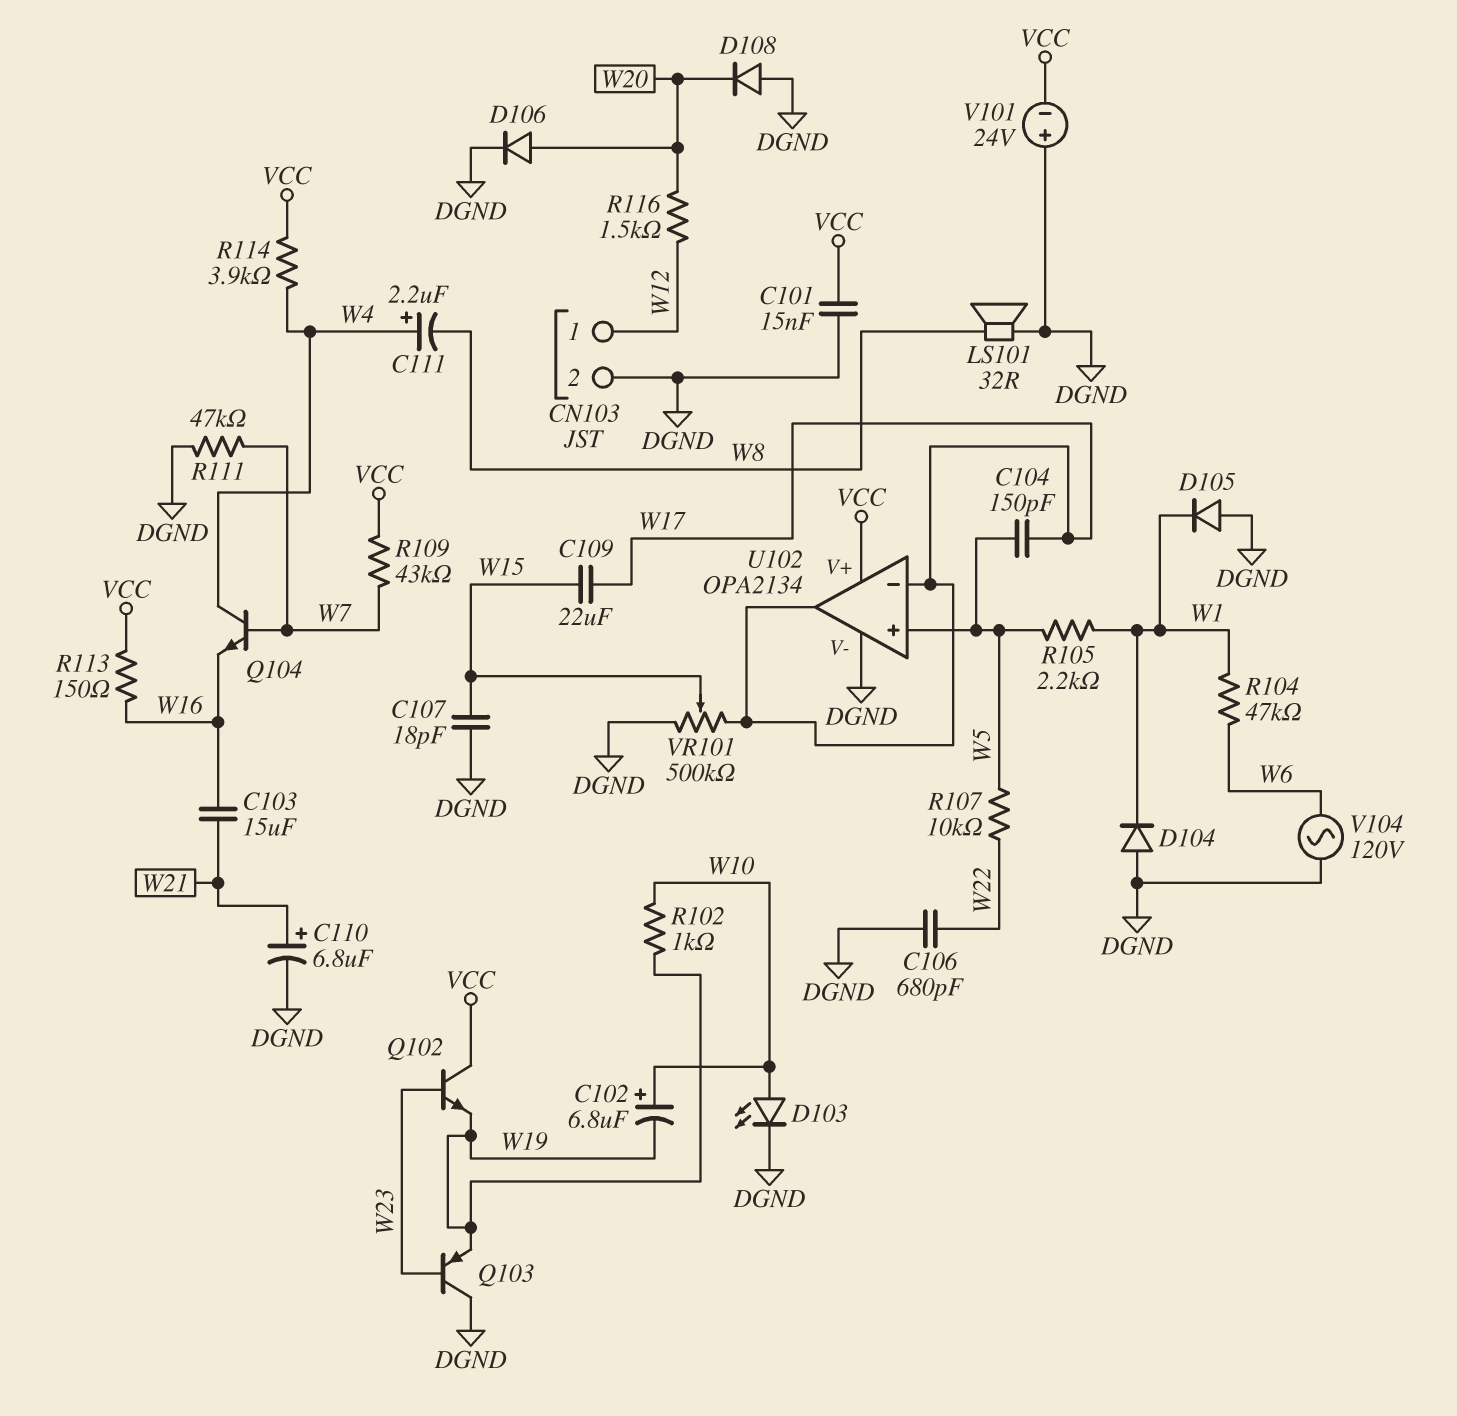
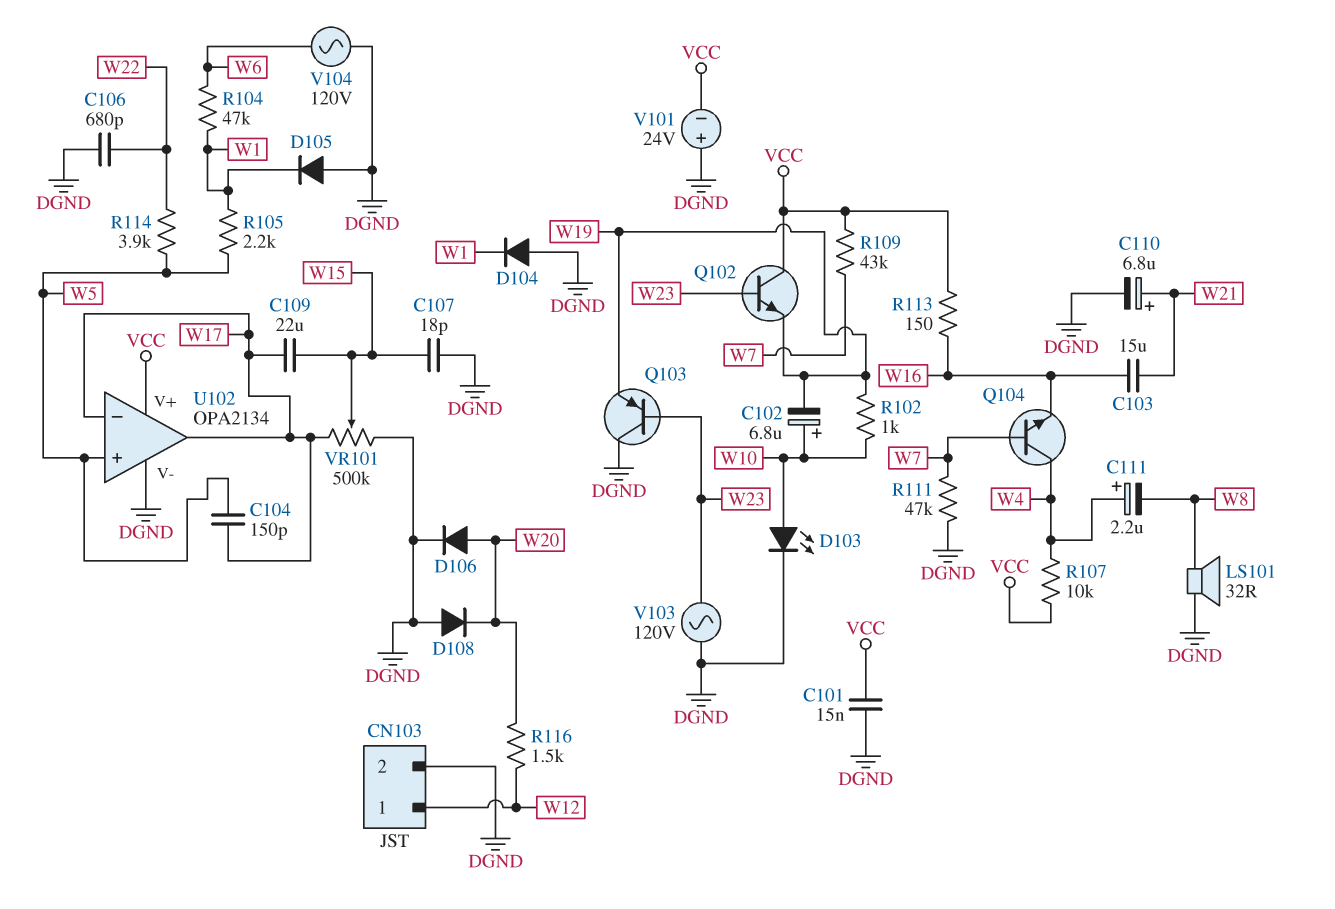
R107: 10k (W5, W22) -> 10k (VCC, W4)
R114: 3.9k (VCC, W4) -> 3.9k (W5, W22)
V103: none -> AC 120V (DGND, W23)

